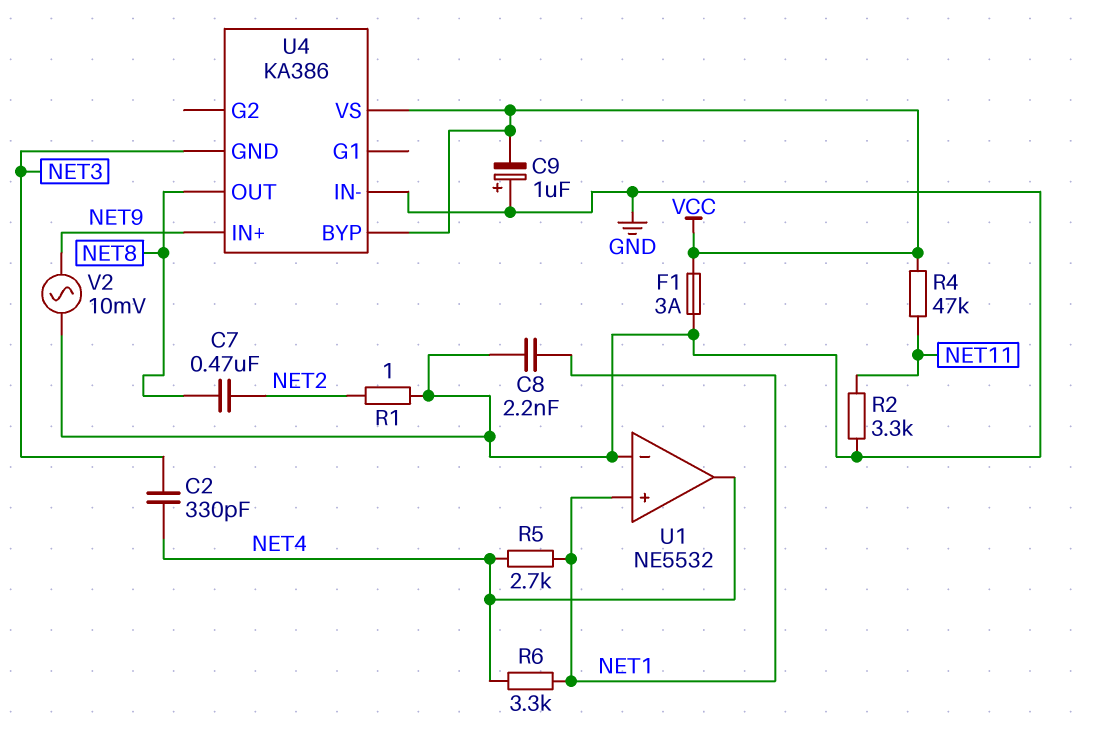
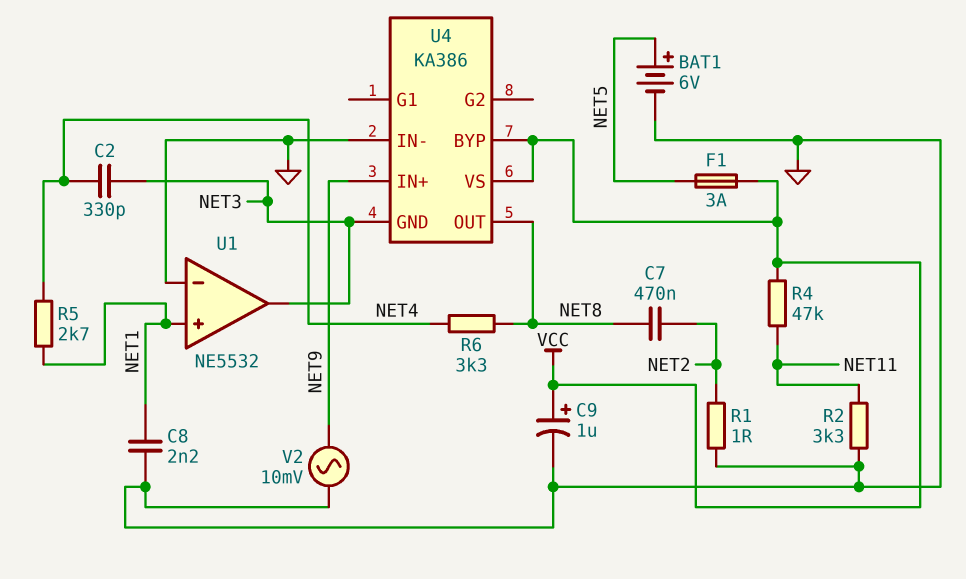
BAT1: none -> 6V (plus NET5, minus GND)
C9: 1uF (plus GND, minus VCC) -> 1uF (plus VCC, minus GND)
F1: 3A (GND, VCC) -> 3A (NET5, VCC)
R6: 3.3k (NET1, NET4) -> 3.3k (NET4, NET8)
U1 pin out: NET4 -> NET3

